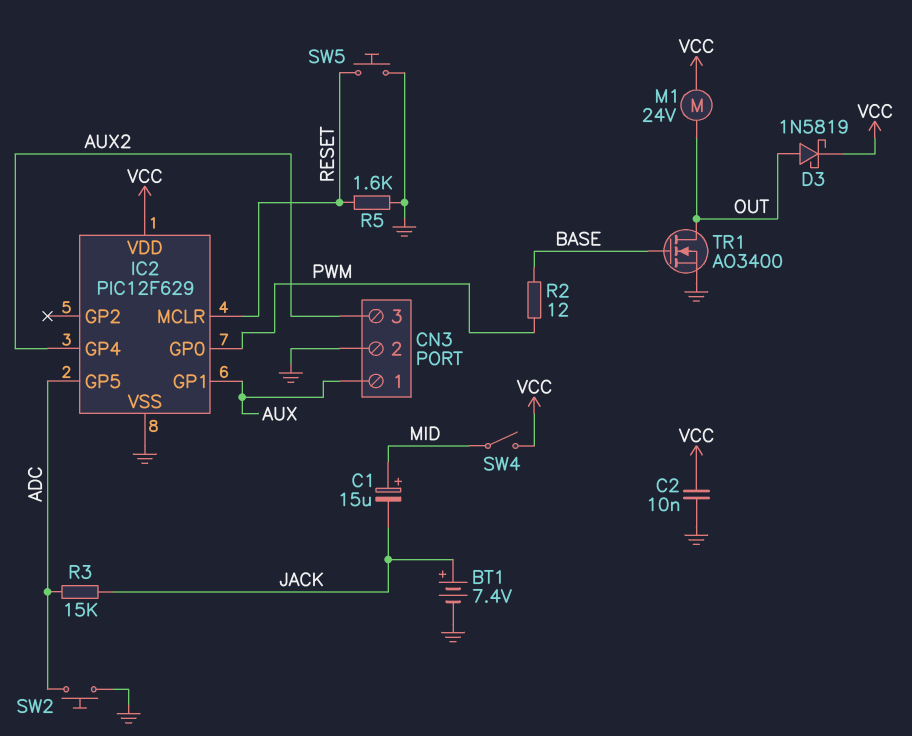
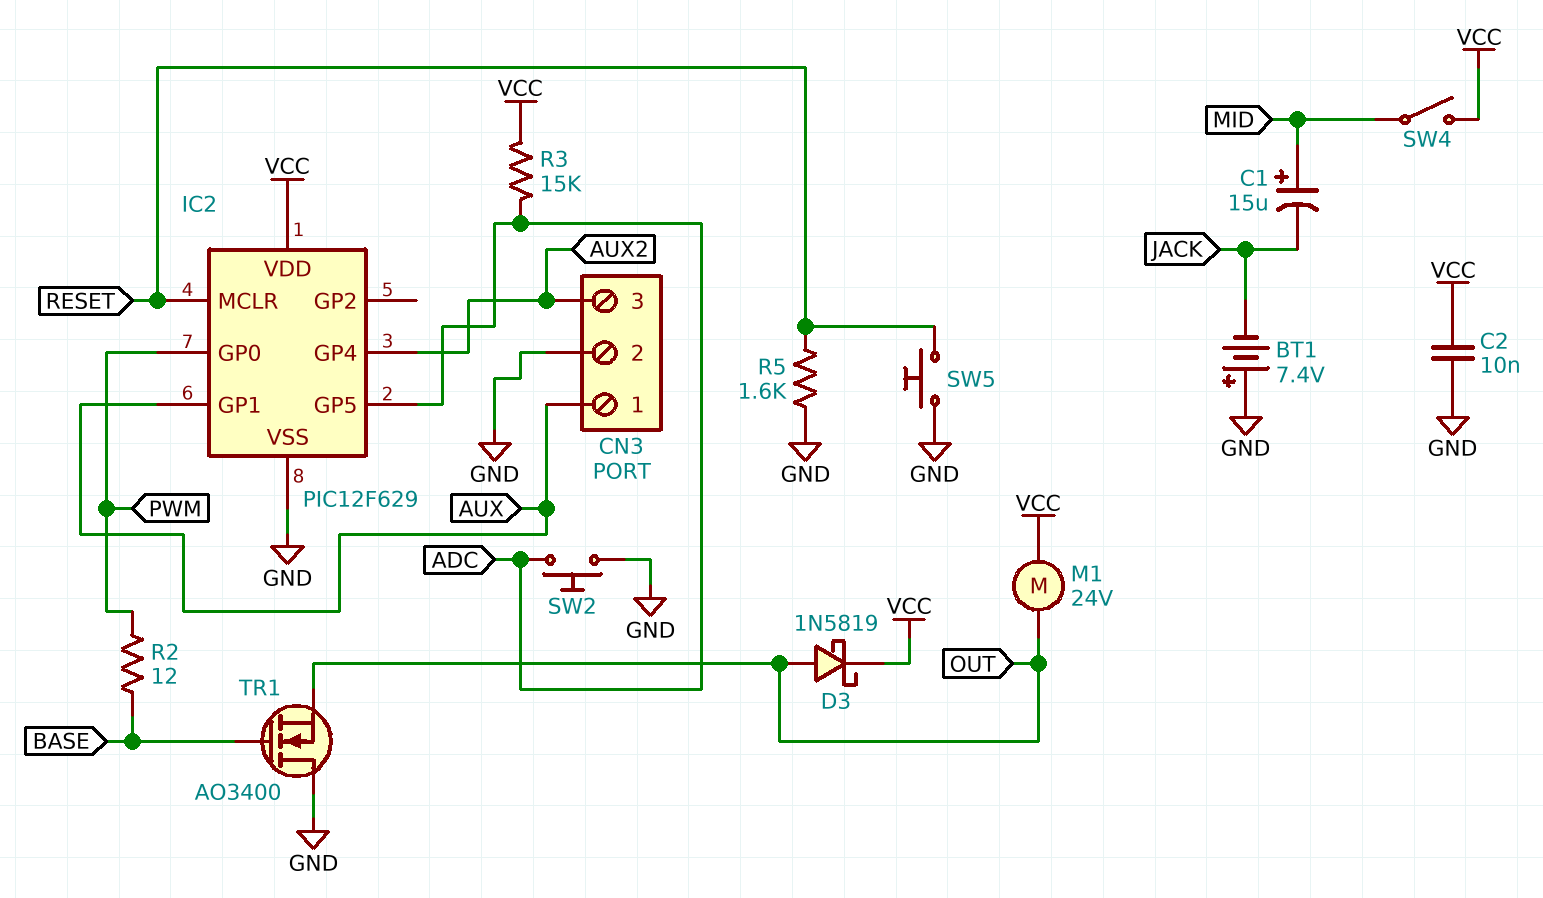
BT1: 7.4V (plus JACK, minus GND) -> 7.4V (plus GND, minus JACK)
R3: 15k (ADC, JACK) -> 15k (ADC, VCC)
TR1: NMOS AO3400 (G BASE, D OUT, S GND) -> NMOS AO3400 (G BASE, D GND, S OUT)

